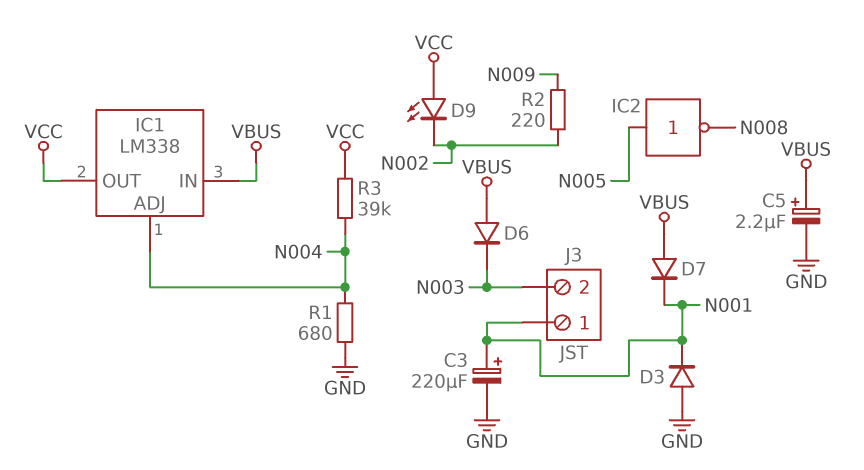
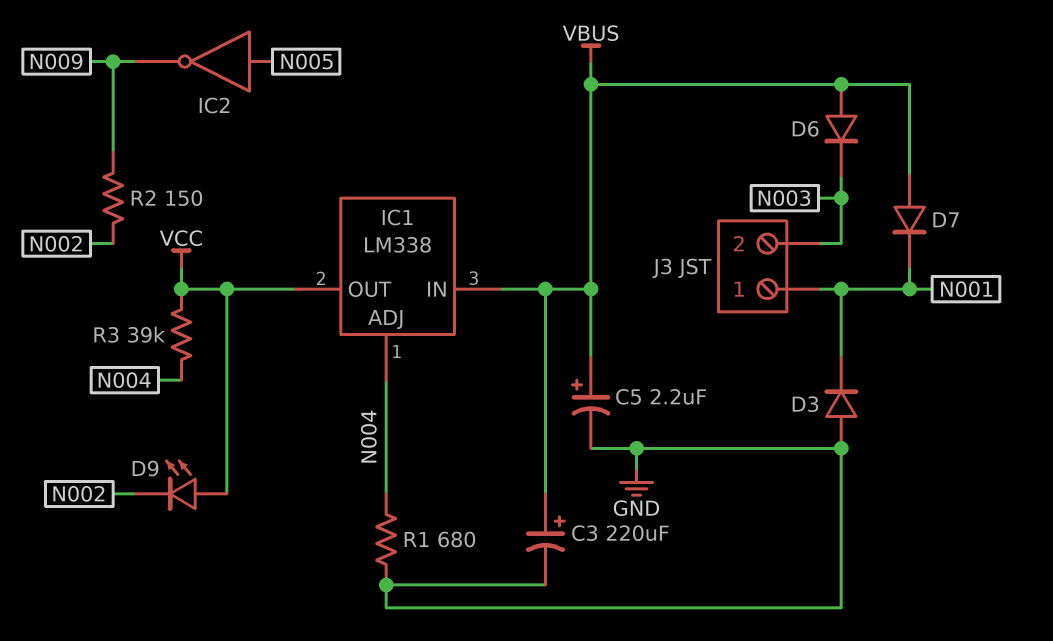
C3: 220uF (plus N001, minus GND) -> 220uF (plus VBUS, minus GND)
IC2: NOT (in N005, out N008) -> NOT (in N005, out N009)
R2: 220 (N002, N009) -> 150 (N002, N009)

